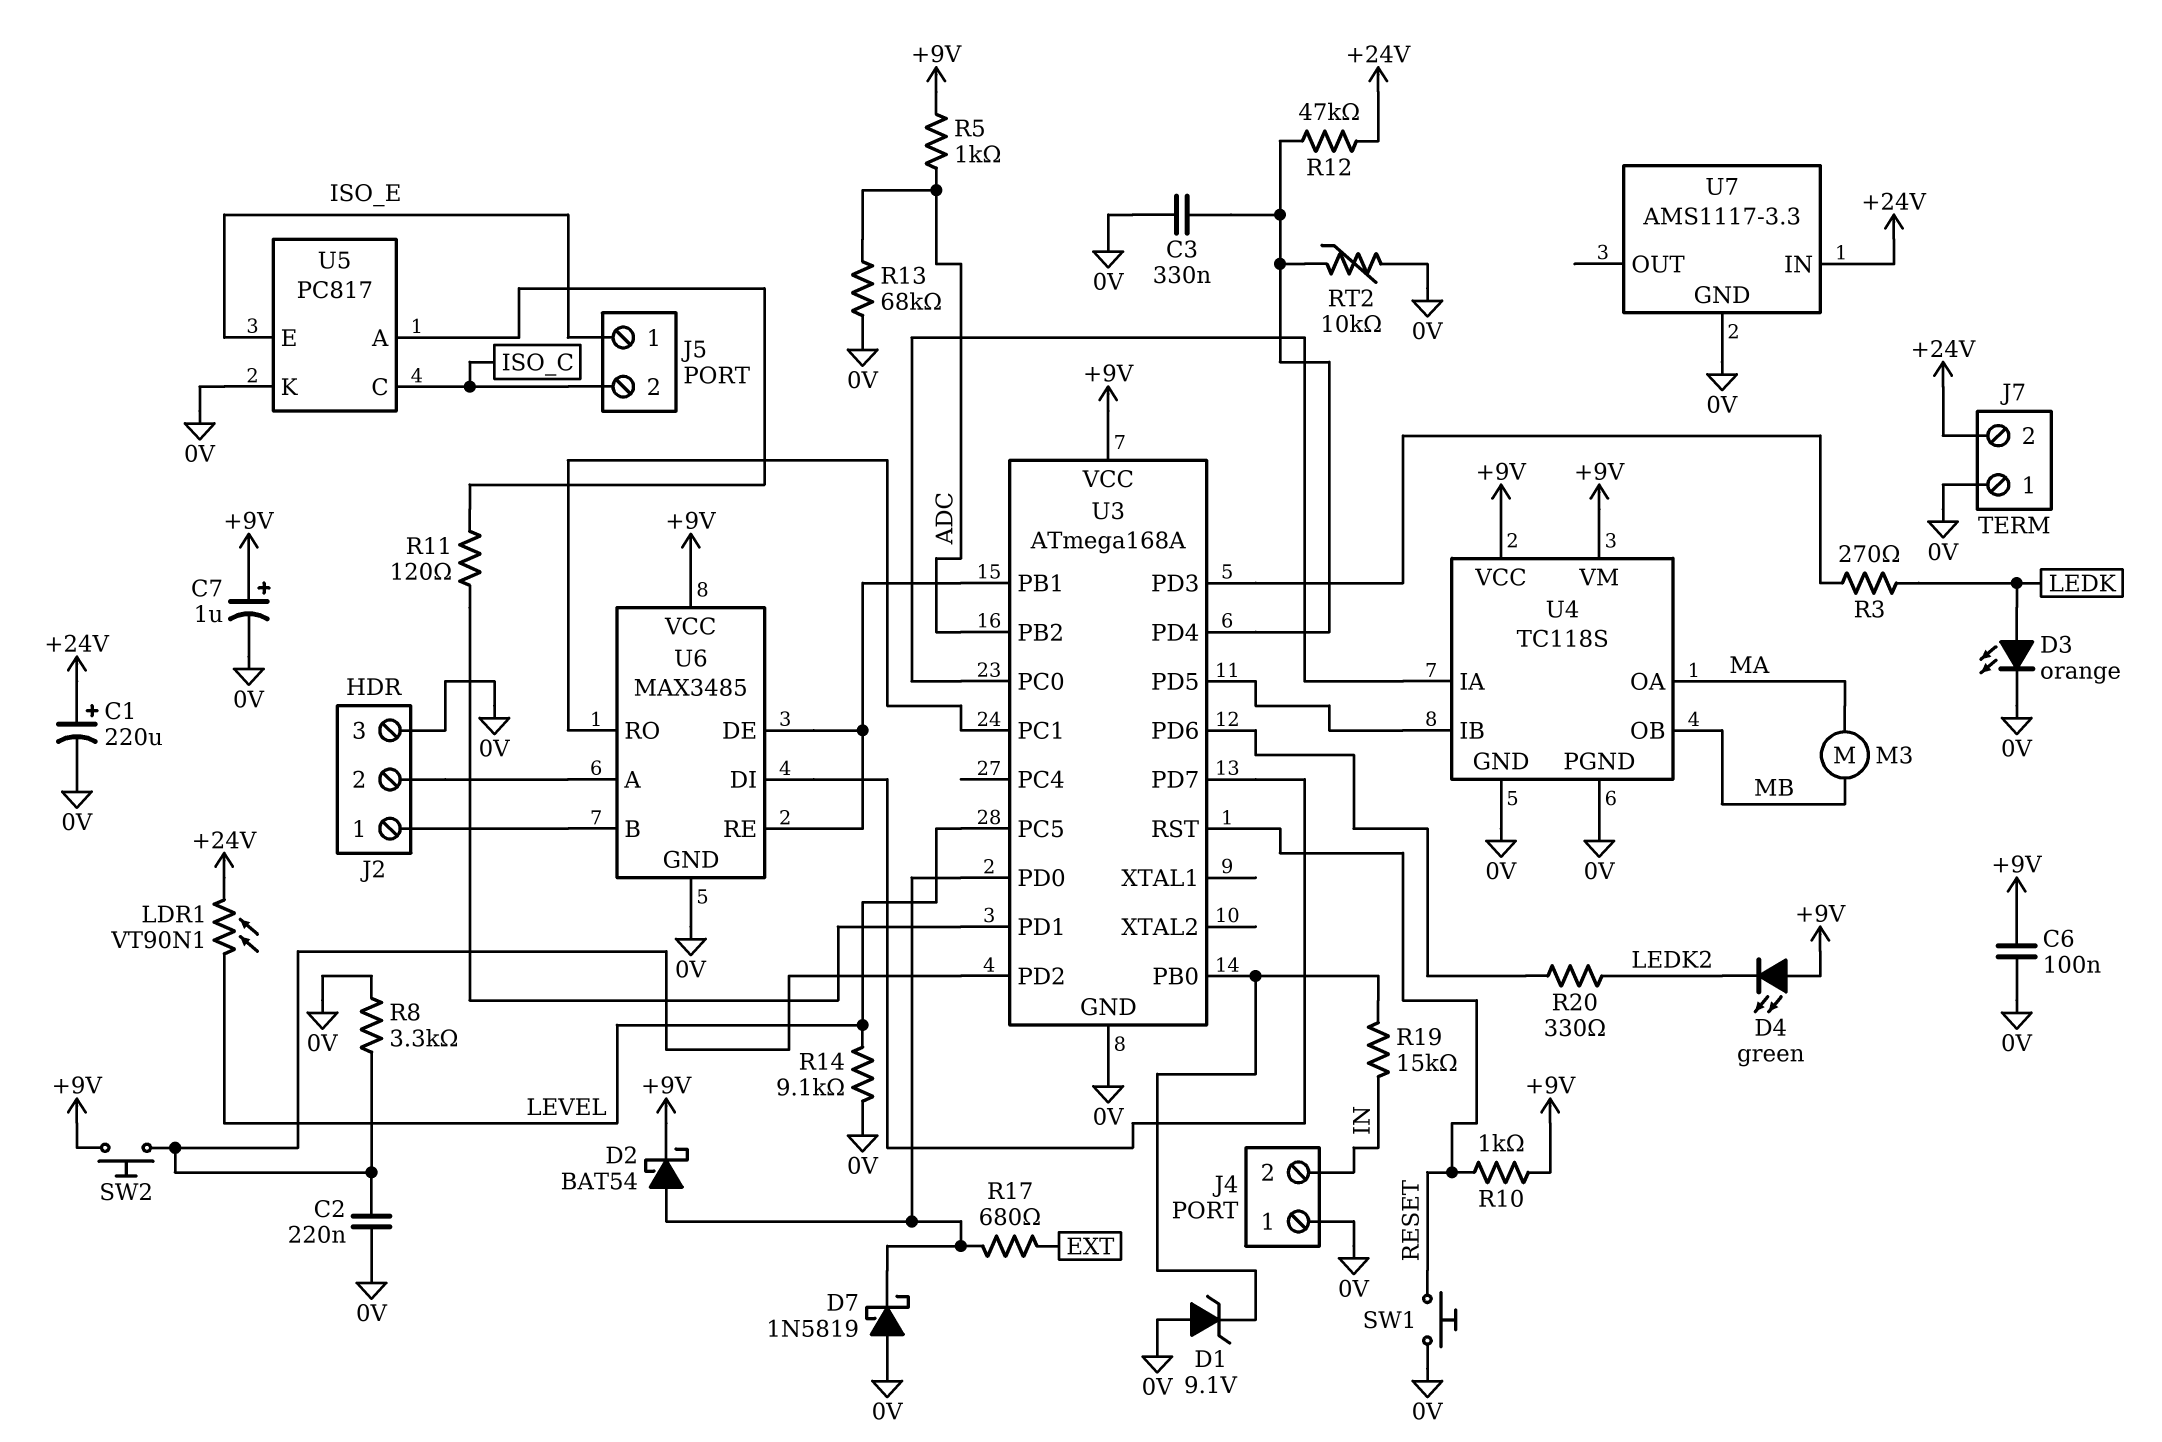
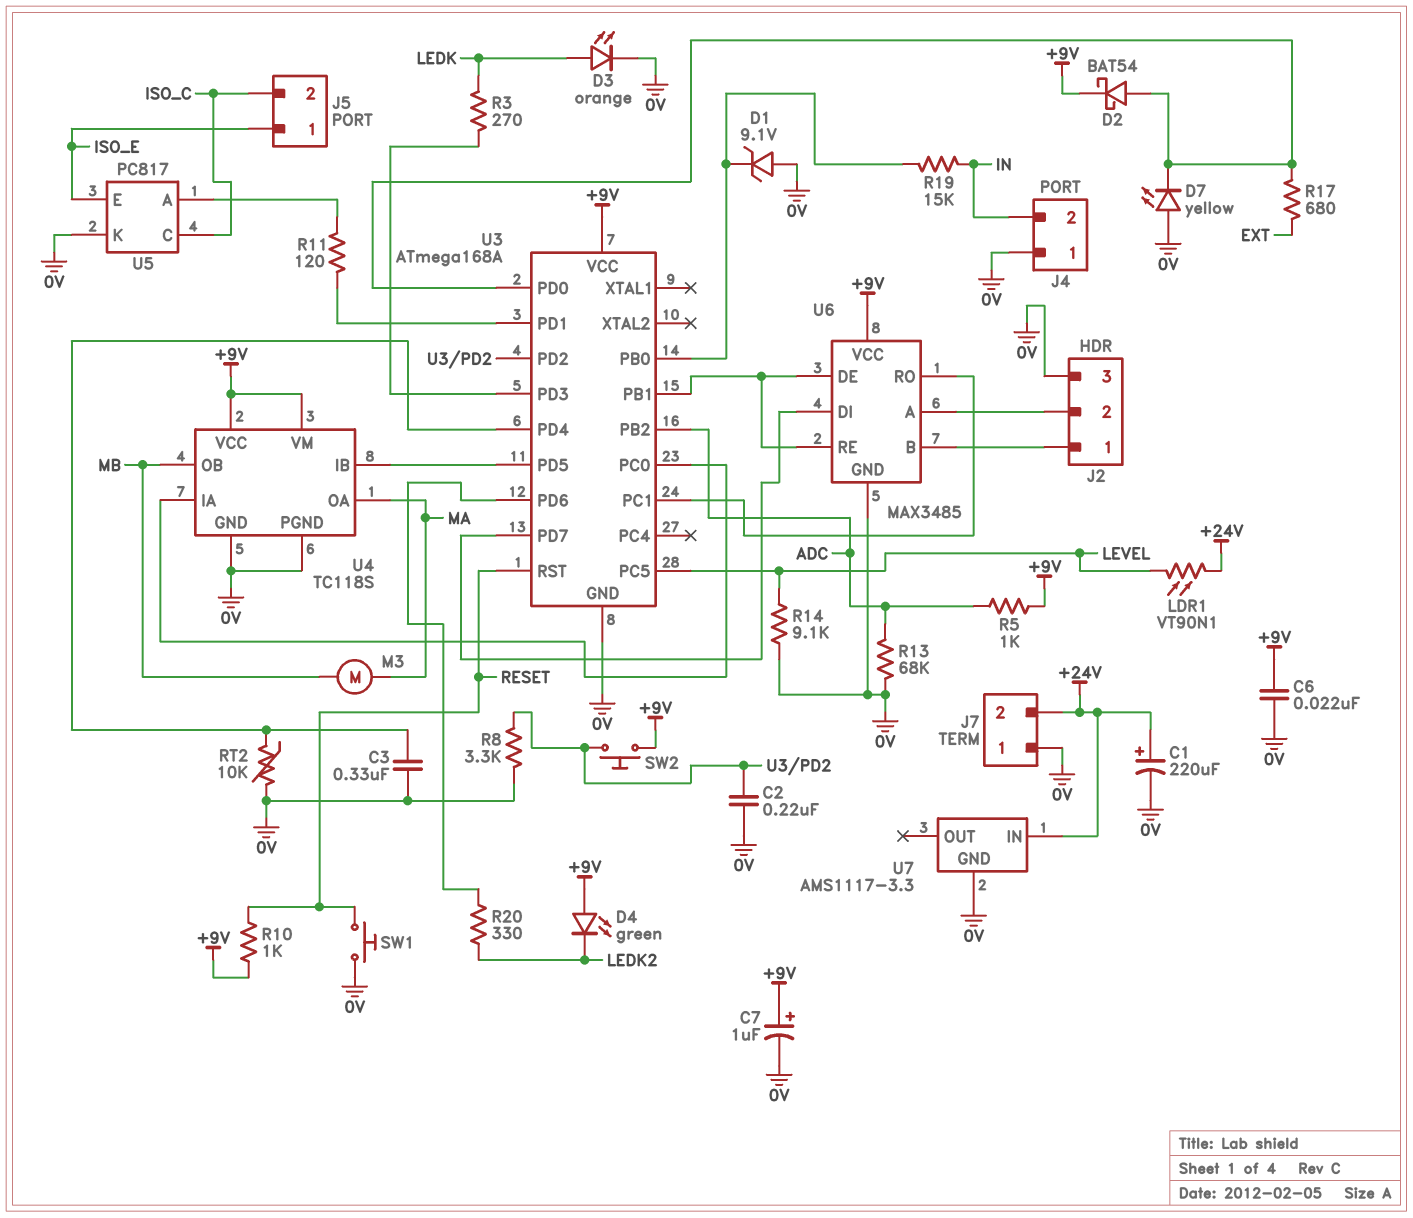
C6: 100nF (+9V, 0V) -> 22nF (+9V, 0V)
D7: schottky 1N5819 (A 0V, K U3/PD0) -> LED yellow (A 0V, K U3/PD0)
R12: 47k (+24V, U3/PD4) -> none

